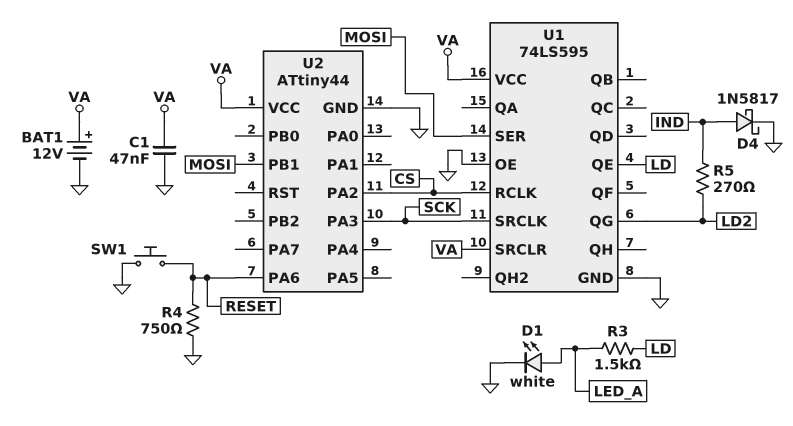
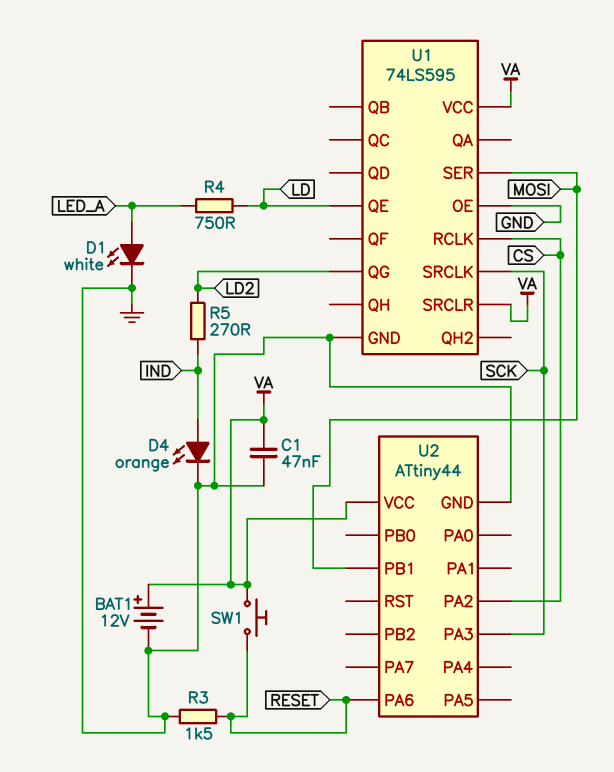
D4: schottky 1N5817 (A IND, K GND) -> LED orange (A IND, K GND)
R3: 1.5k (LD, LED_A) -> 1.5k (GND, RESET)
R4: 750 (GND, RESET) -> 750 (LD, LED_A)
SW1: button (GND, RESET) -> button (RESET, VA)

